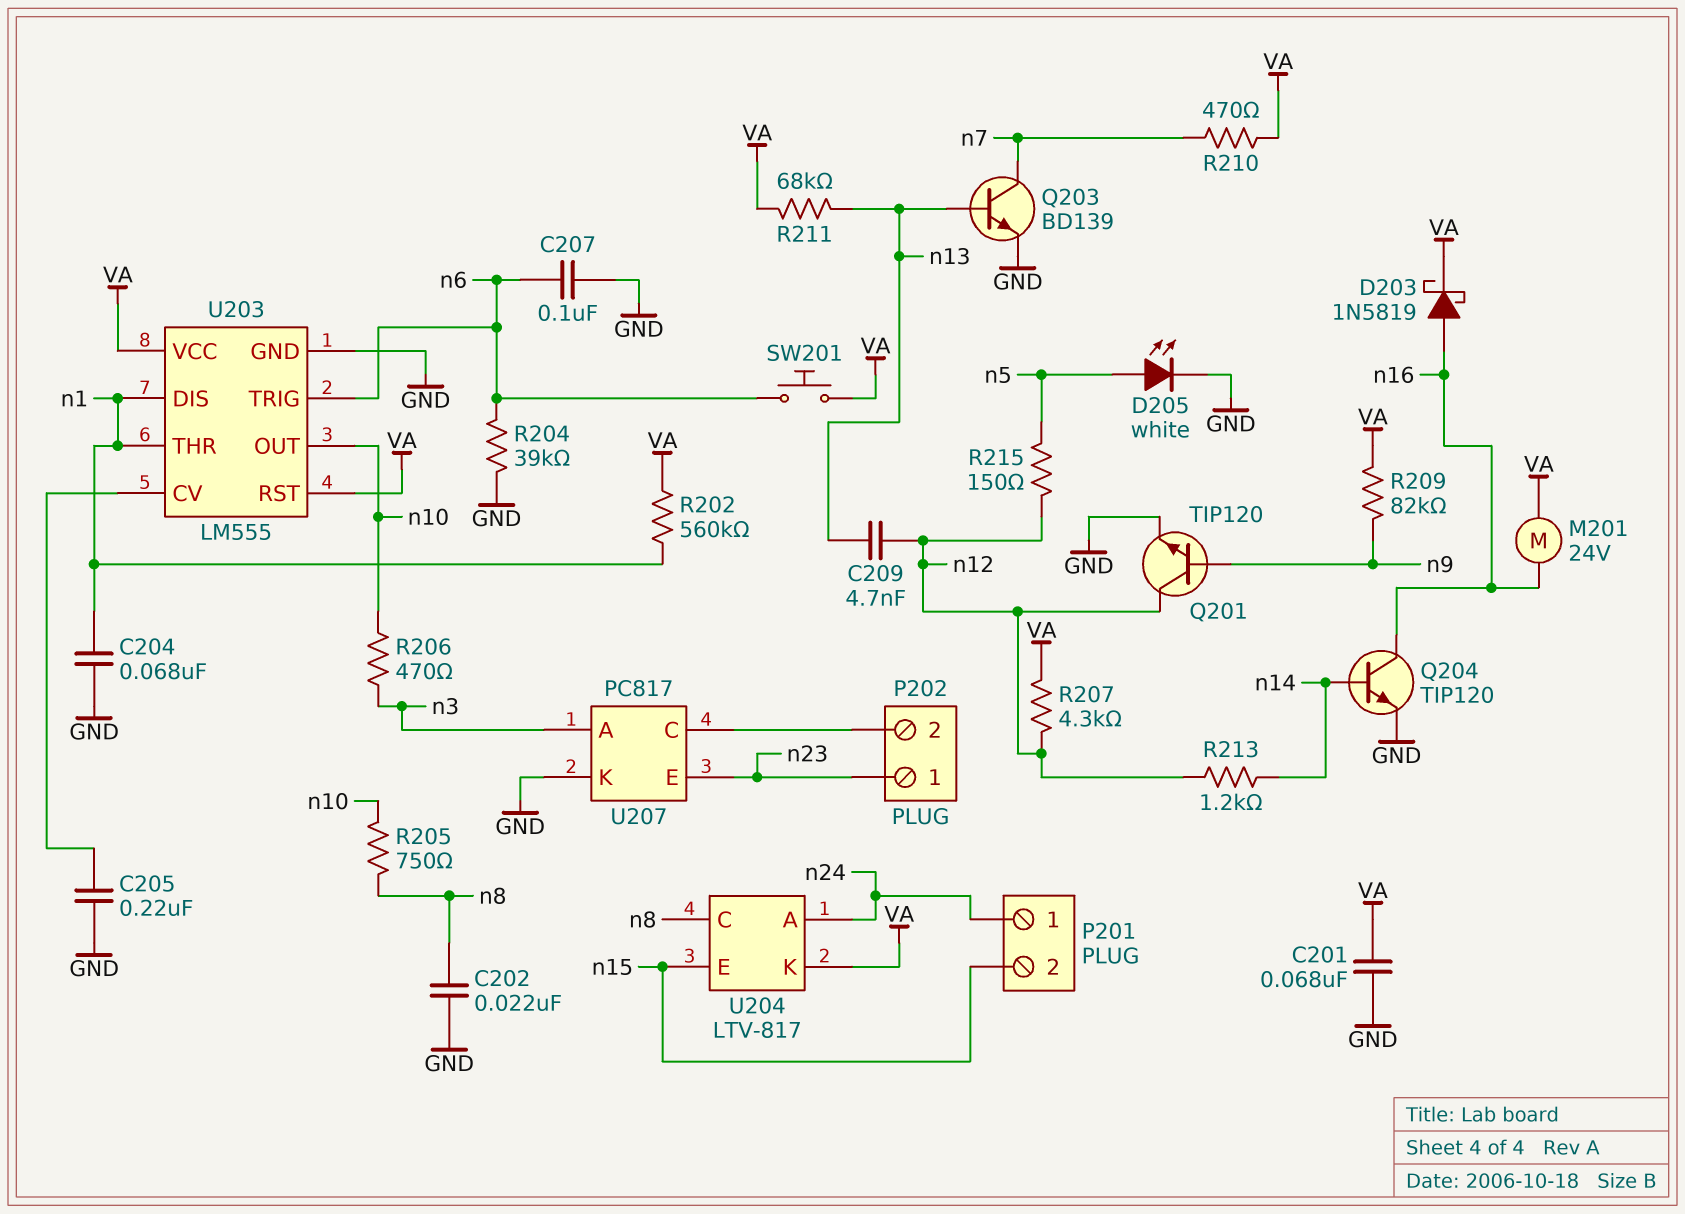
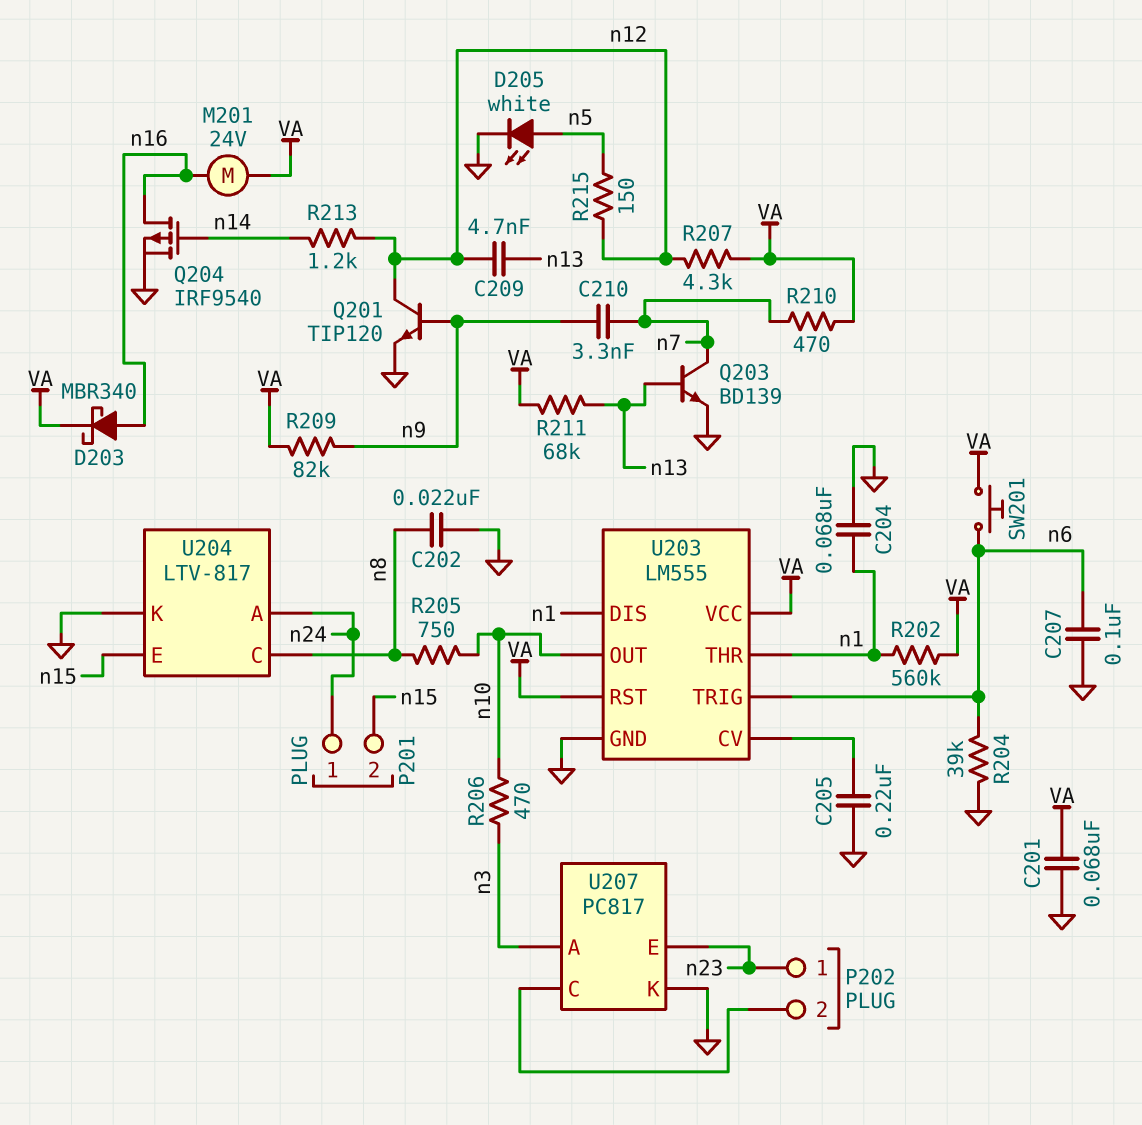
C210: none -> 3.3nF (n7, n9)
D203: schottky 1N5819 (A n16, K VA) -> schottky MBR340 (A n16, K VA)
Q204: NPN TIP120 (B n14, C n16, E GND) -> PMOS IRF9540 (G n14, D n16, S GND)
U204 pin K: VA -> GND

